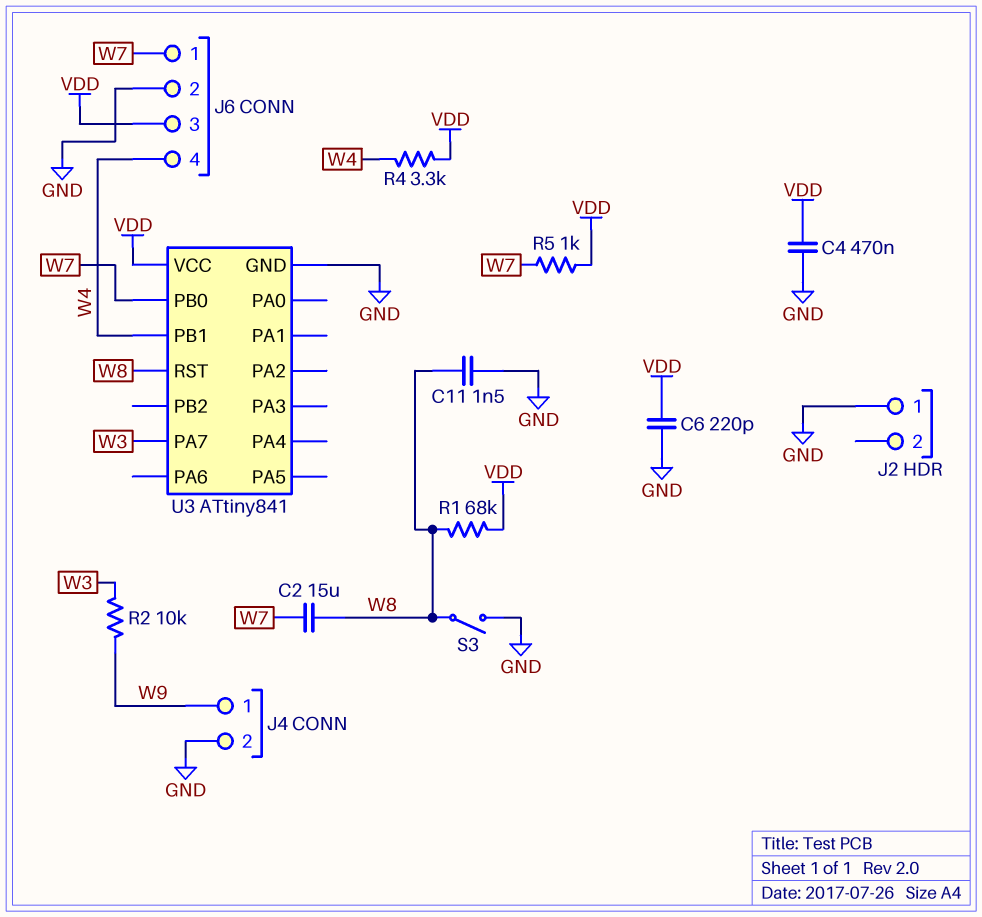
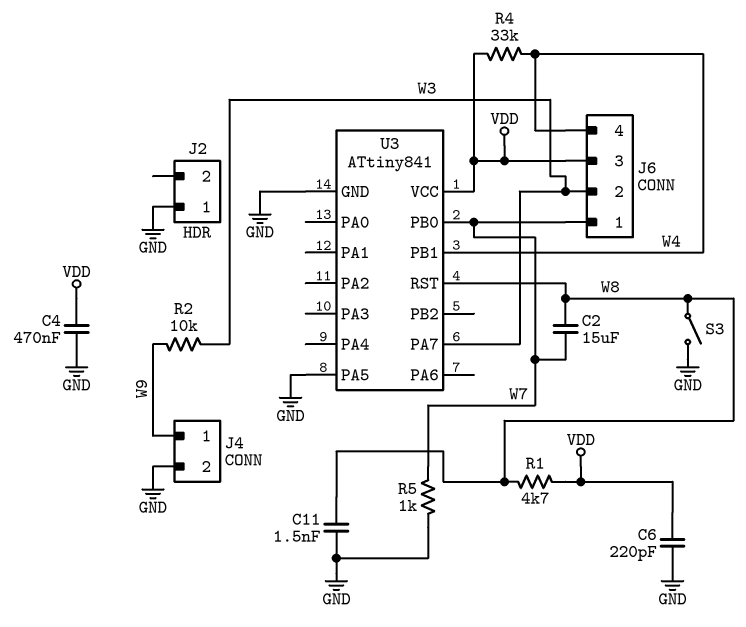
J6 pin 2: GND -> W3
R1: 68k (VDD, W8) -> 4.7k (VDD, W8)
R4: 3.3k (VDD, W4) -> 33k (VDD, W4)
R5: 1k (VDD, W7) -> 1k (GND, W7)
U3 pin PA5: none -> GND

